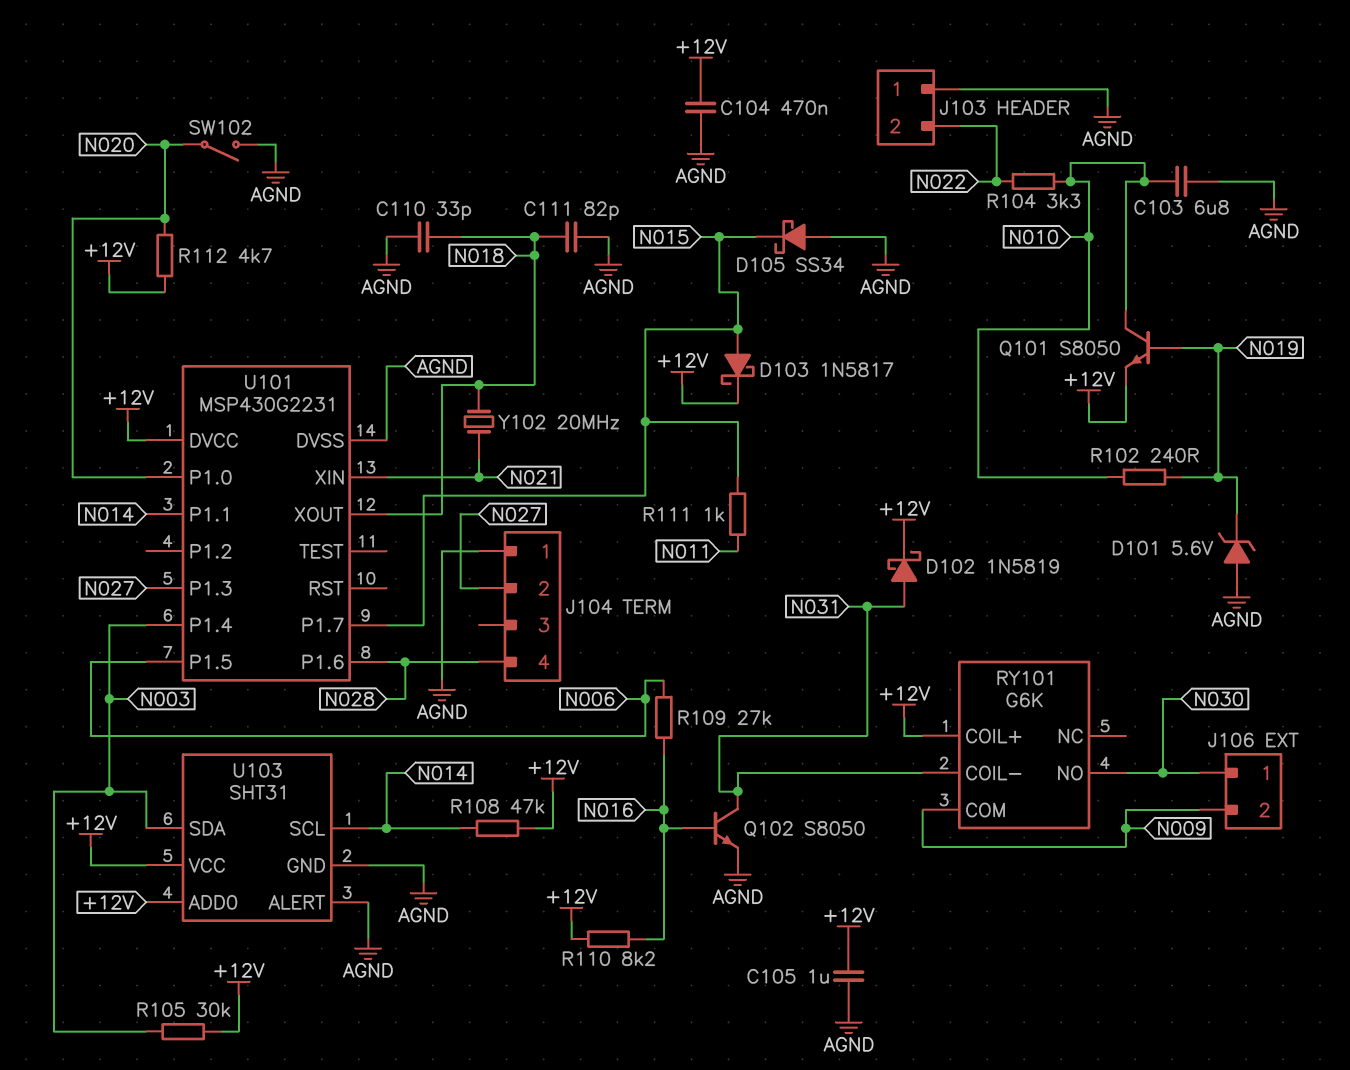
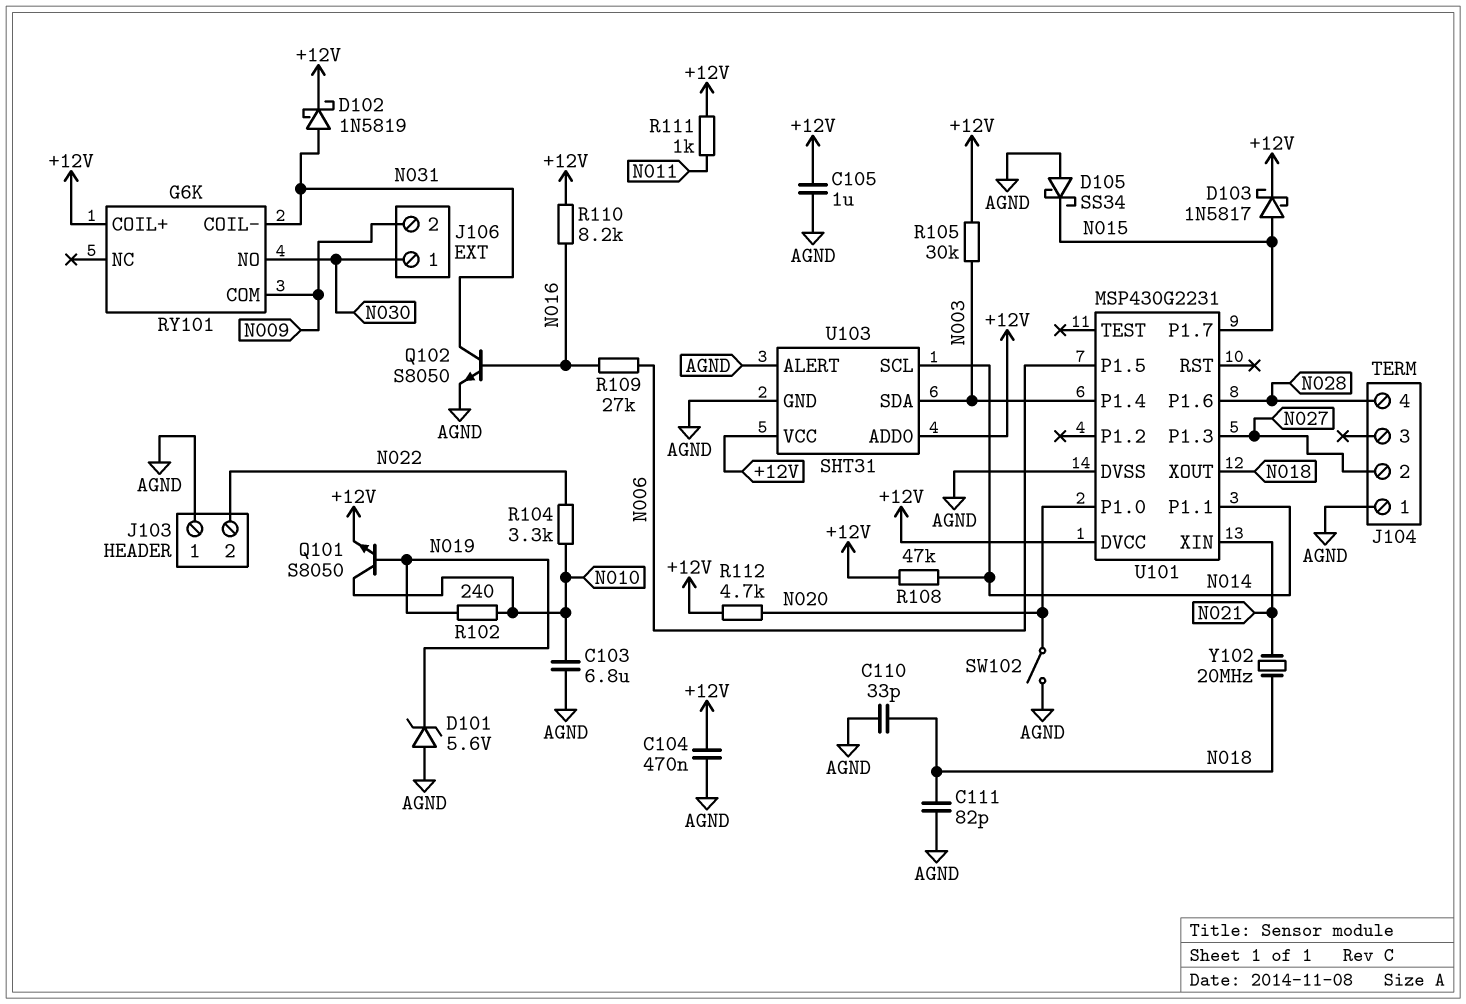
R111: 1k (N011, N015) -> 1k (+12V, N011)

